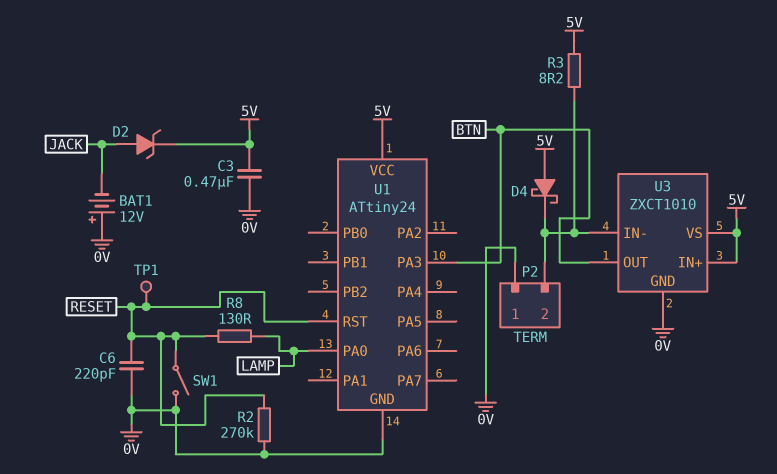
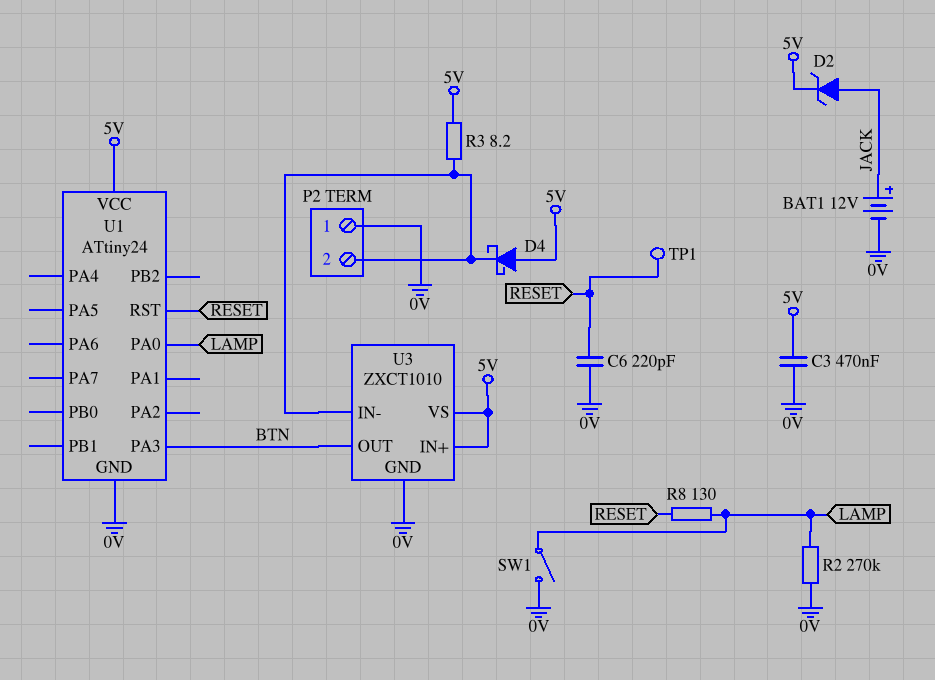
BAT1: 12V (plus 0V, minus JACK) -> 12V (plus JACK, minus 0V)
R2: 270k (0V, RESET) -> 270k (0V, LAMP)
SW1: switch (0V, RESET) -> switch (0V, LAMP)

